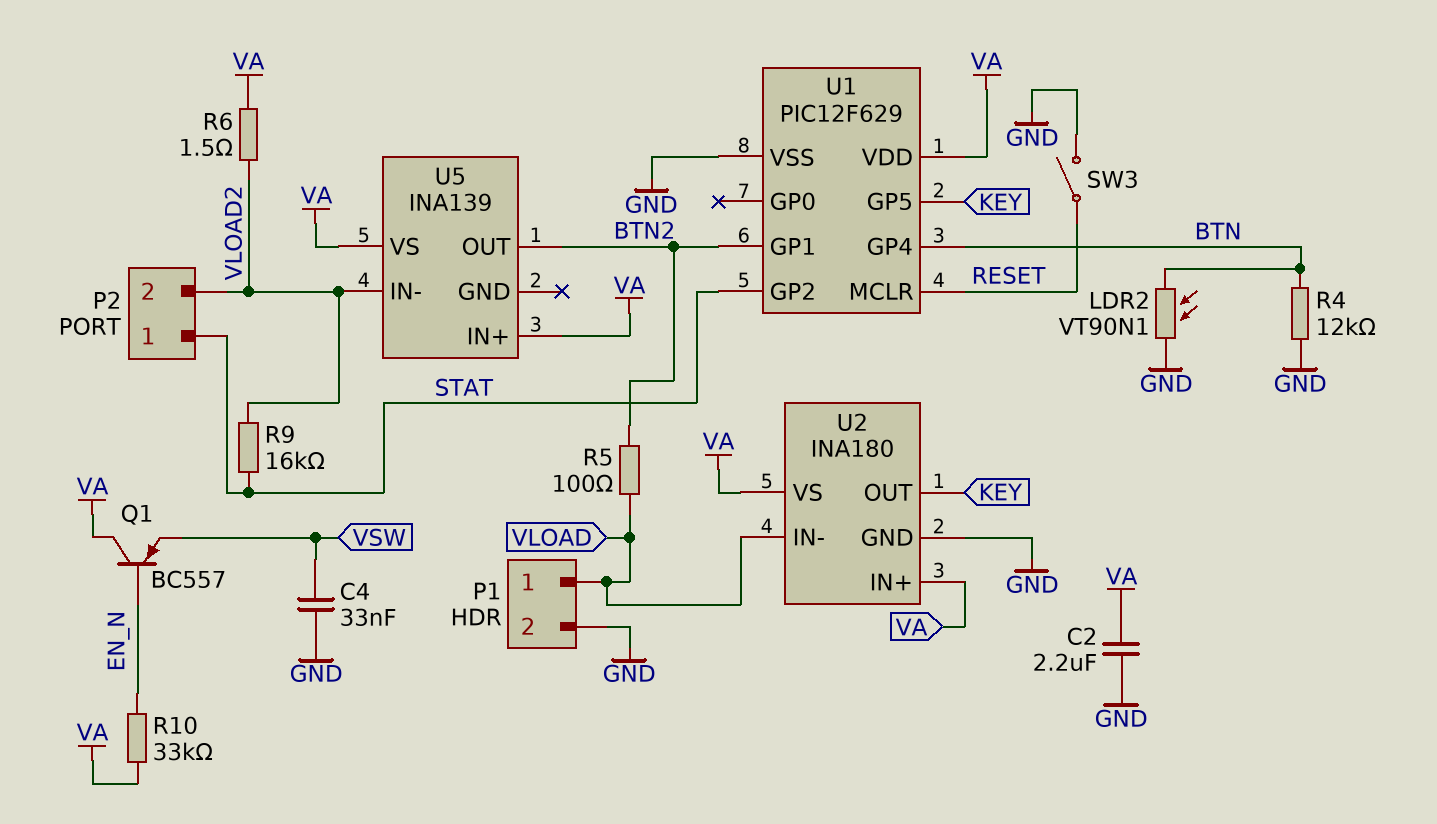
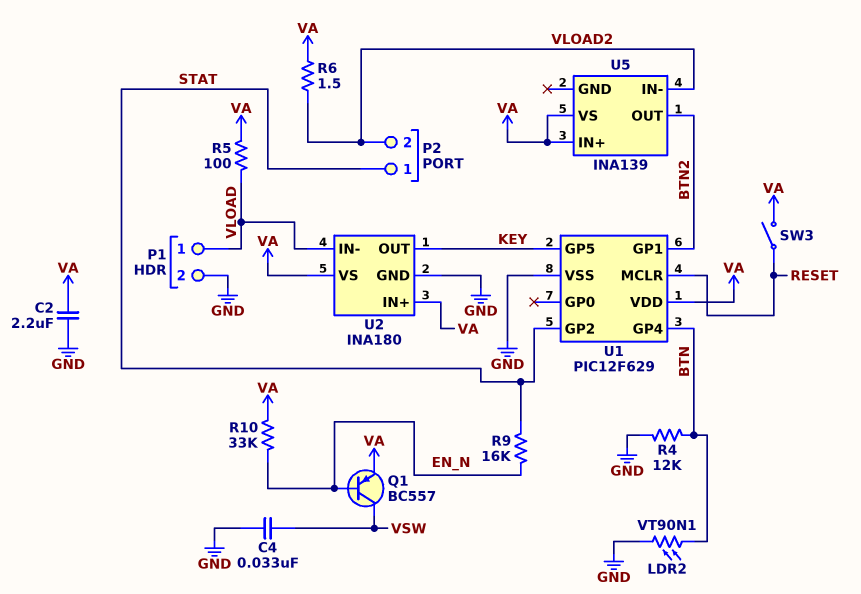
Q1: PNP BC557 (B EN_N, C VA, E VSW) -> PNP BC557 (B EN_N, C VSW, E VA)
R5: 100 (BTN2, VLOAD) -> 100 (VA, VLOAD)
R9: 16k (STAT, VLOAD2) -> 16k (EN_N, STAT)
SW3: switch (GND, RESET) -> switch (RESET, VA)

